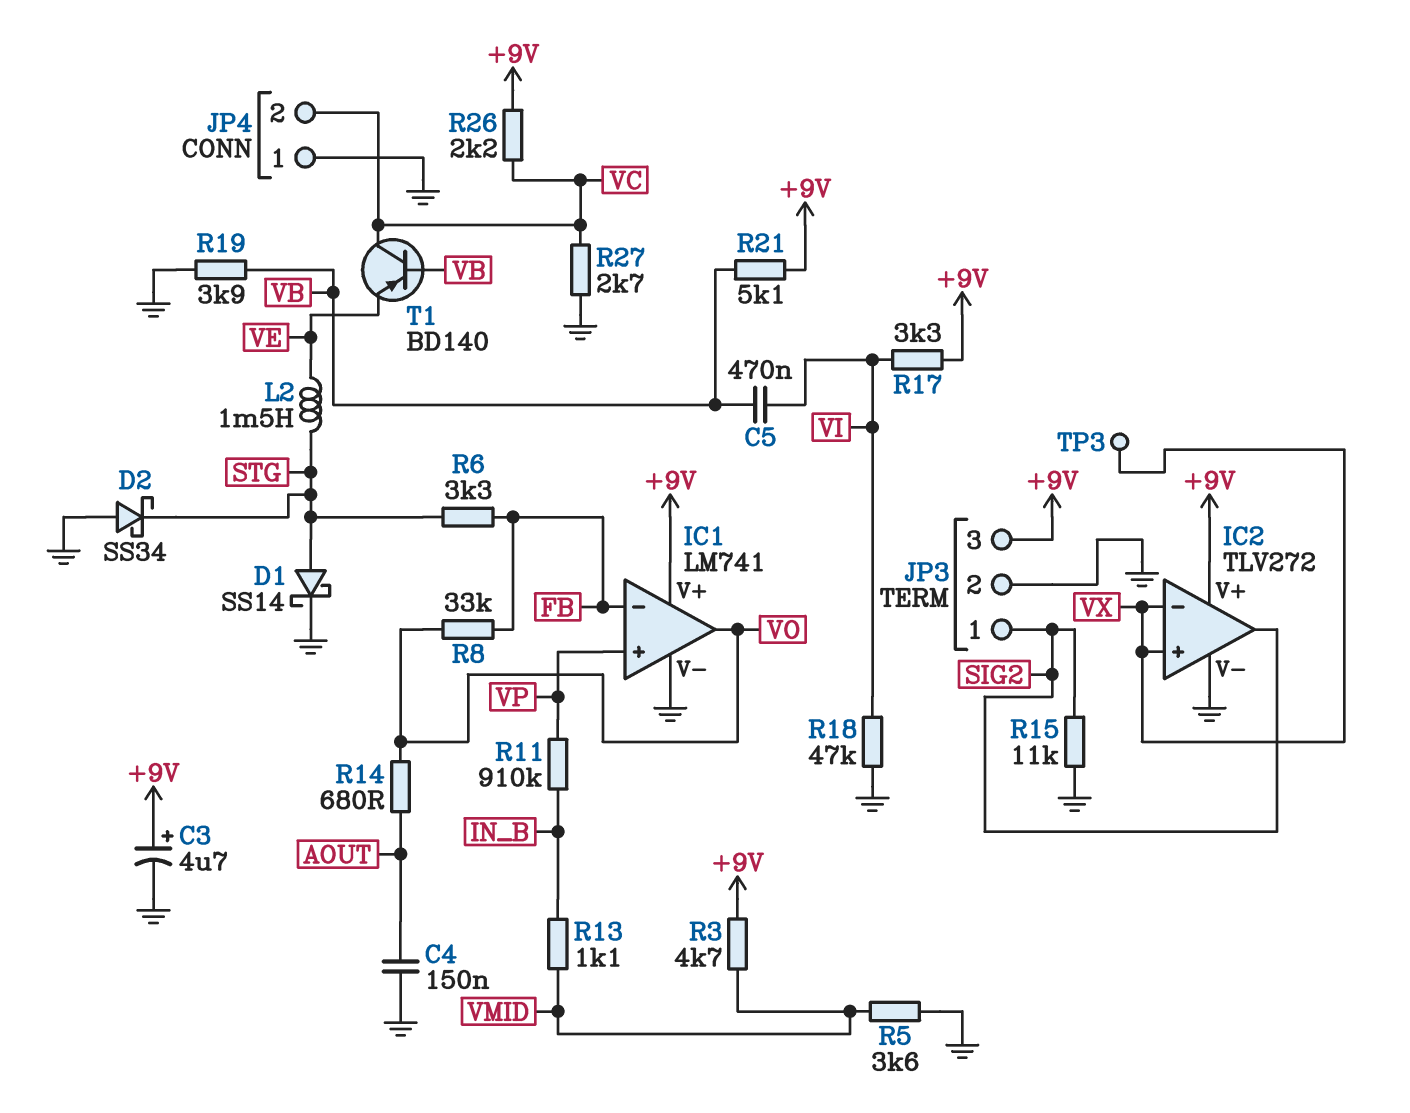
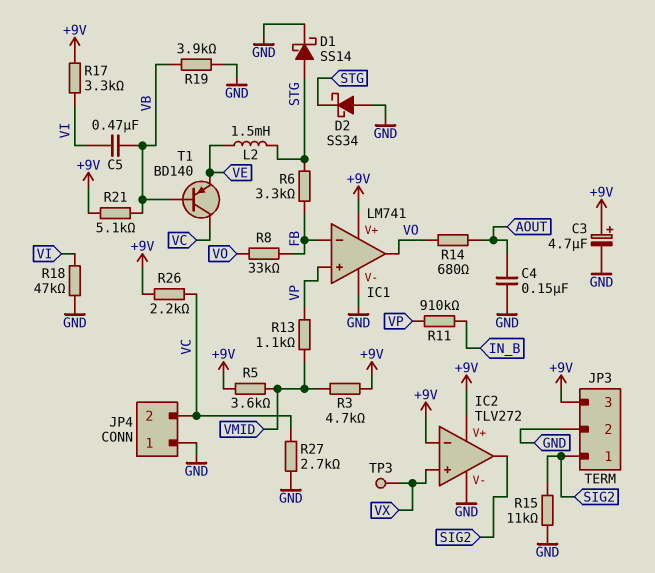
IC2 pin in-: VX -> +9V
R5: 3.6k (GND, VMID) -> 3.6k (+9V, VMID)
R13: 1.1k (IN_B, VMID) -> 1.1k (VMID, VP)

